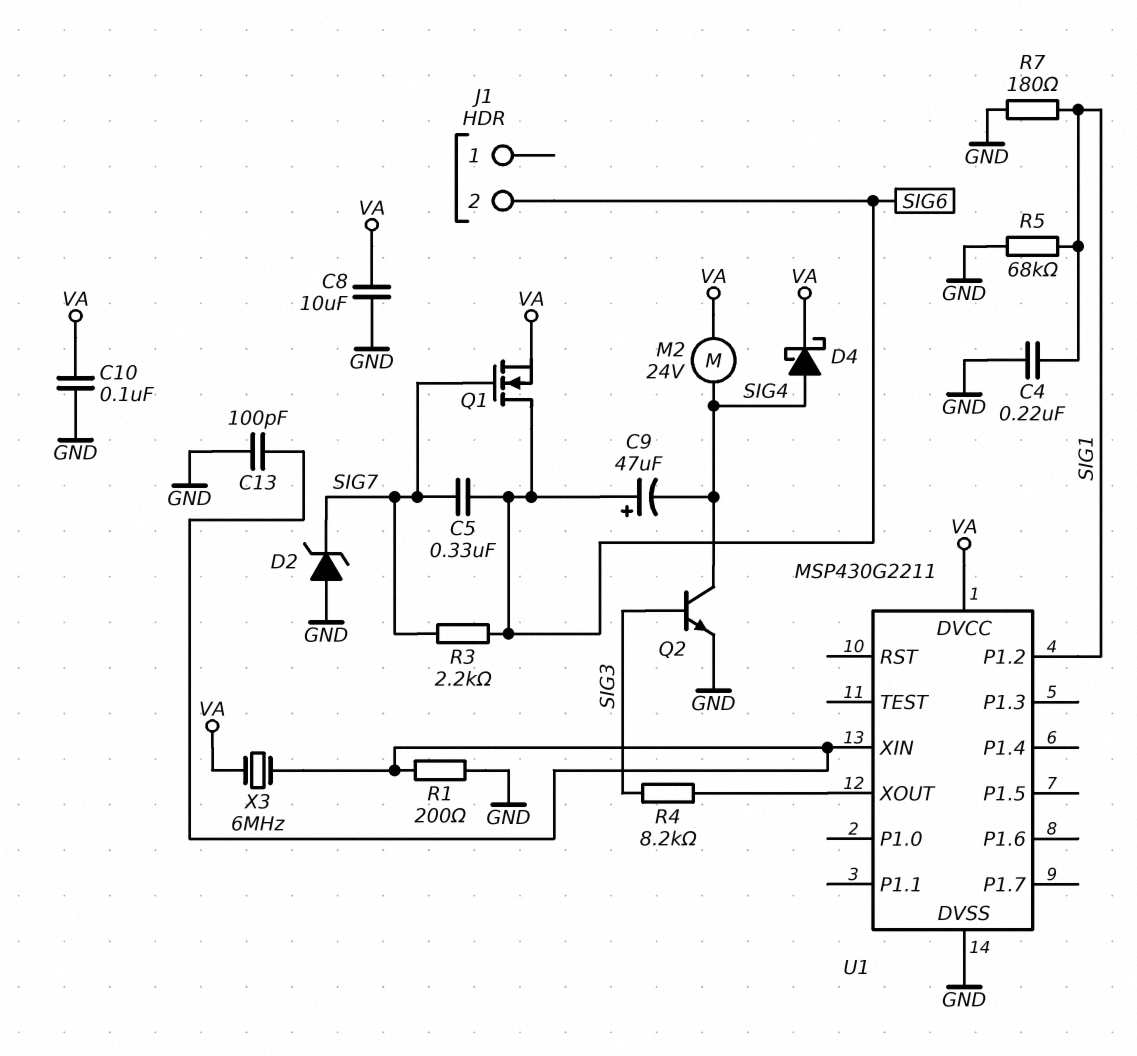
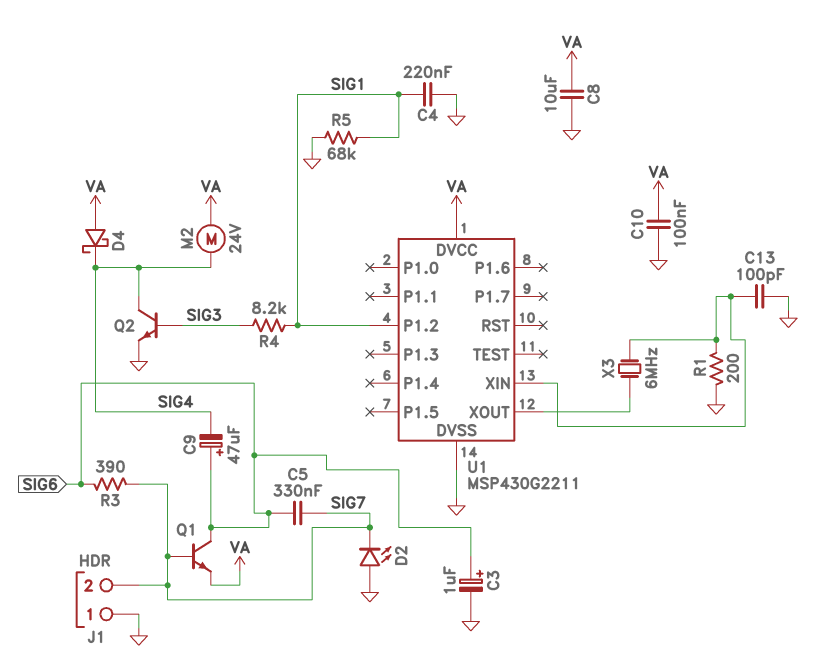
C3: none -> 1uF (plus SIG6, minus GND)
D2: zener (A GND, K SIG7) -> LED (A GND, K SIG7)
D4: schottky (A SIG4, K VA) -> schottky (A VA, K SIG4)
J1 pin 1: none -> GND
J1 pin 2: SIG6 -> SIG7
Q1: NMOS (G SIG7, D SIG6, S VA) -> NPN (B SIG7, C SIG6, E VA)
R3: 2.2k (SIG6, SIG7) -> 390 (SIG6, SIG7)
R4: 8.2k (SIG3, U1/XOUT) -> 8.2k (SIG1, SIG3)
R7: 180 (GND, SIG1) -> none
X3: 6MHz (U1/XIN, VA) -> 6MHz (U1/XIN, U1/XOUT)

